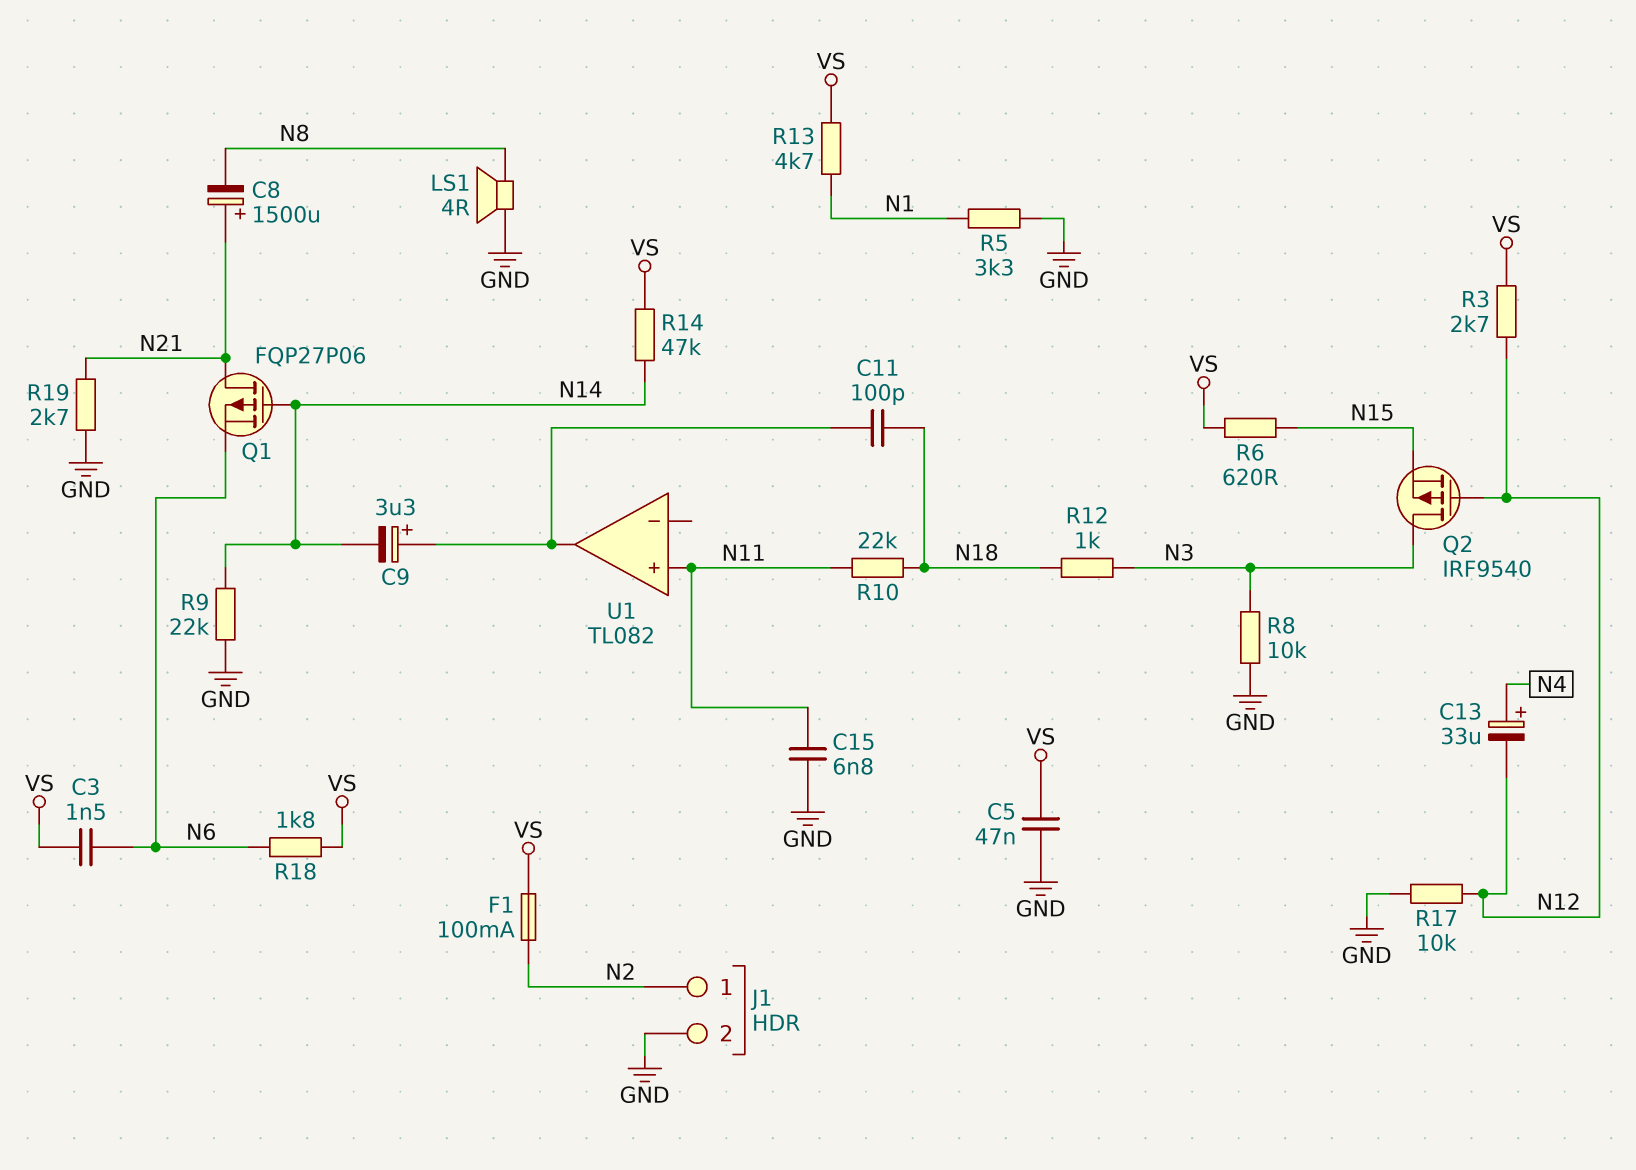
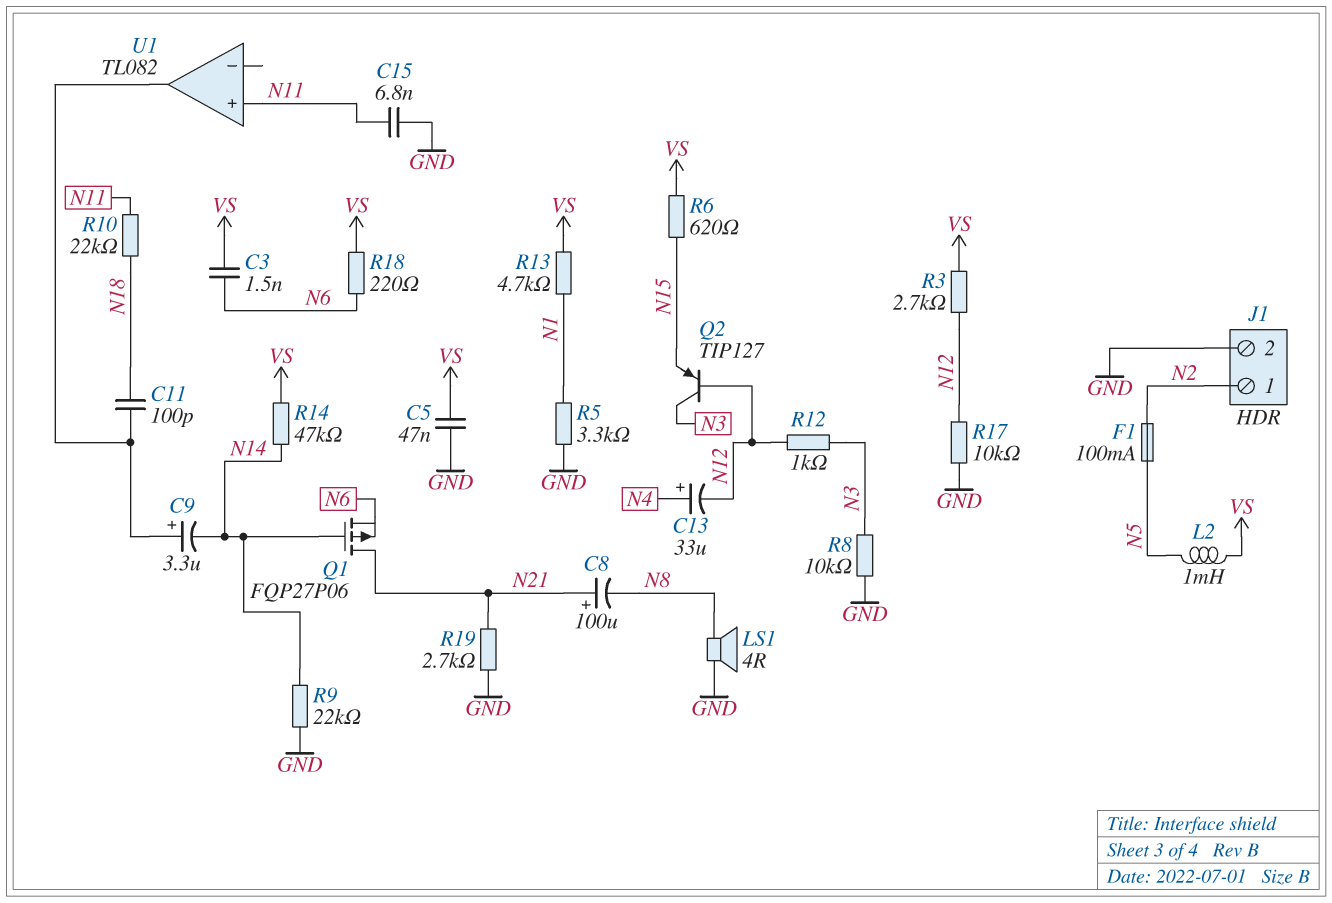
C8: 1500uF (plus N21, minus N8) -> 100uF (plus N21, minus N8)
F1: 100mA (N2, VS) -> 100mA (N2, N5)
L2: none -> 1mH (N5, VS)
Q2: PMOS IRF9540 (G N12, D N3, S N15) -> PNP TIP127 (B N12, C N3, E N15)
R12: 1k (N3, N18) -> 1k (N3, N12)
R18: 1.8k (N6, VS) -> 220 (N6, VS)

